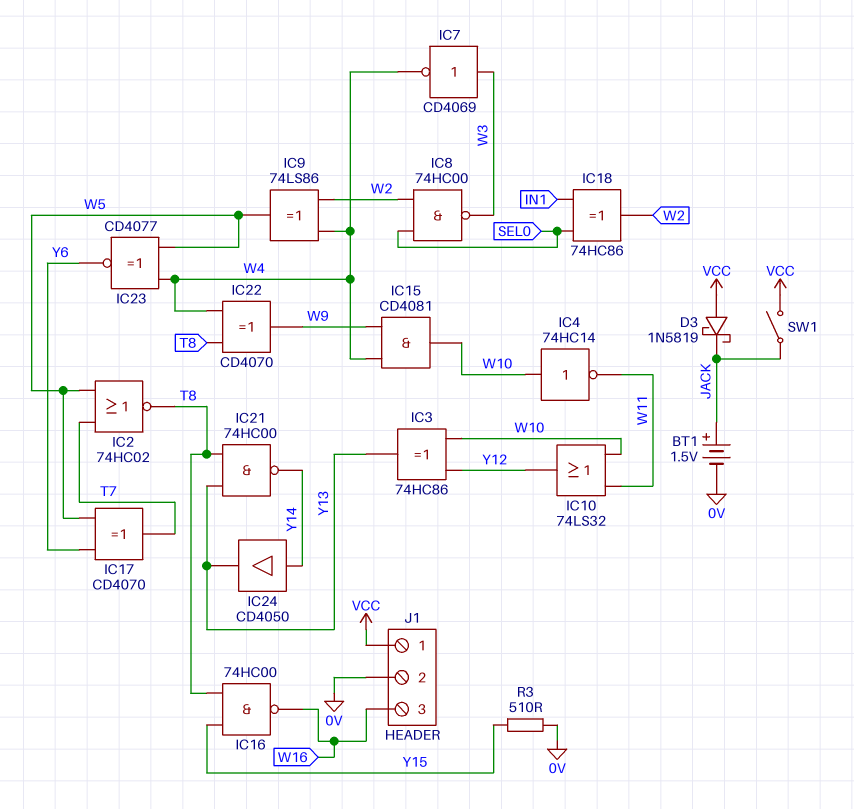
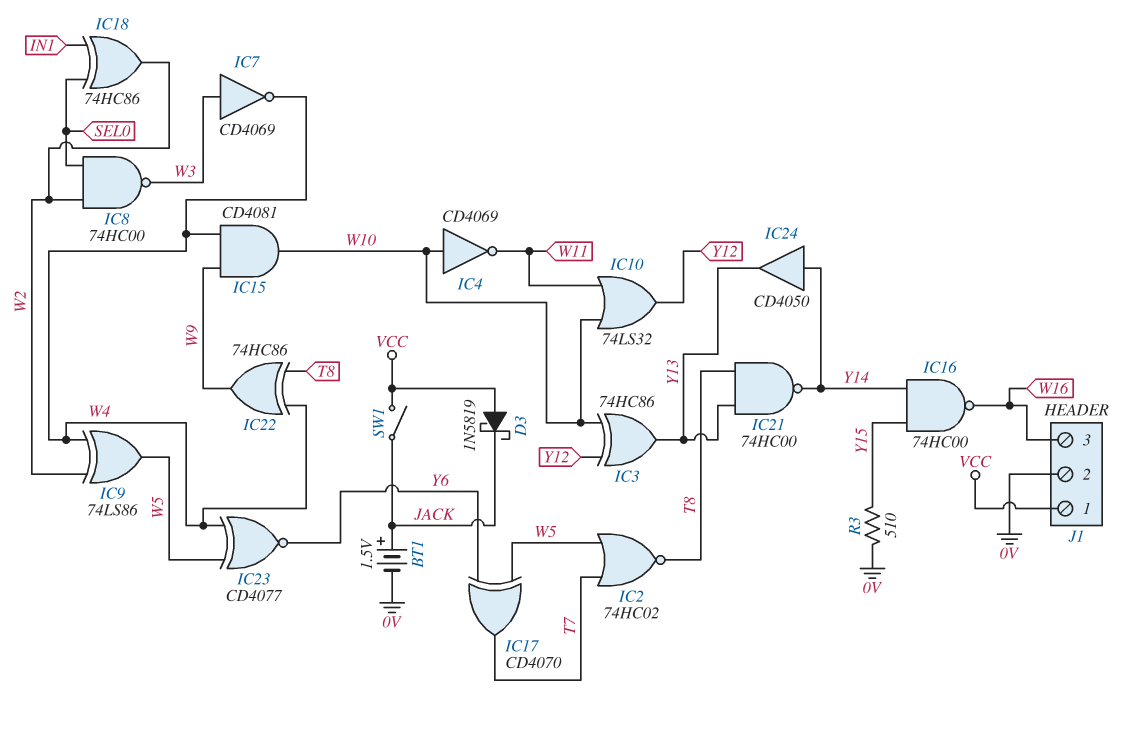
IC4: NOT 74HC14 (in W10, out W11) -> NOT CD4069 (in W10, out W11)
IC16: NAND 74HC00 (in T8, in Y15, out W16) -> NAND 74HC00 (in Y14, in Y15, out W16)
IC22: XOR CD4070 (in T8, in W4, out W9) -> XOR 74HC86 (in T8, in W4, out W9)

